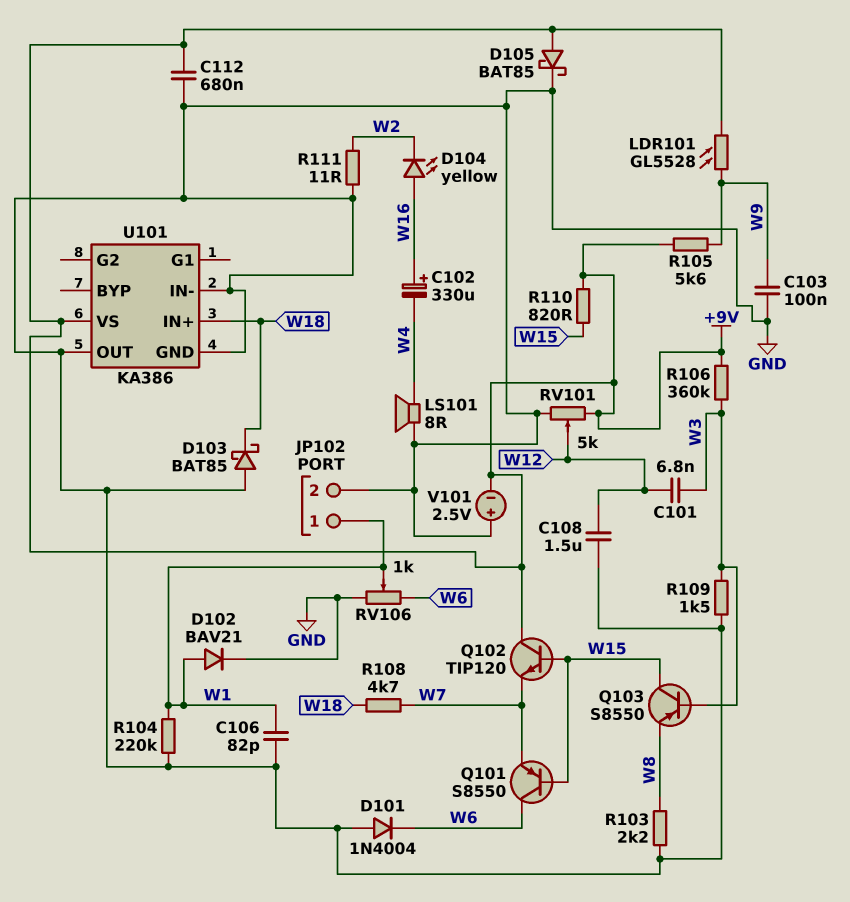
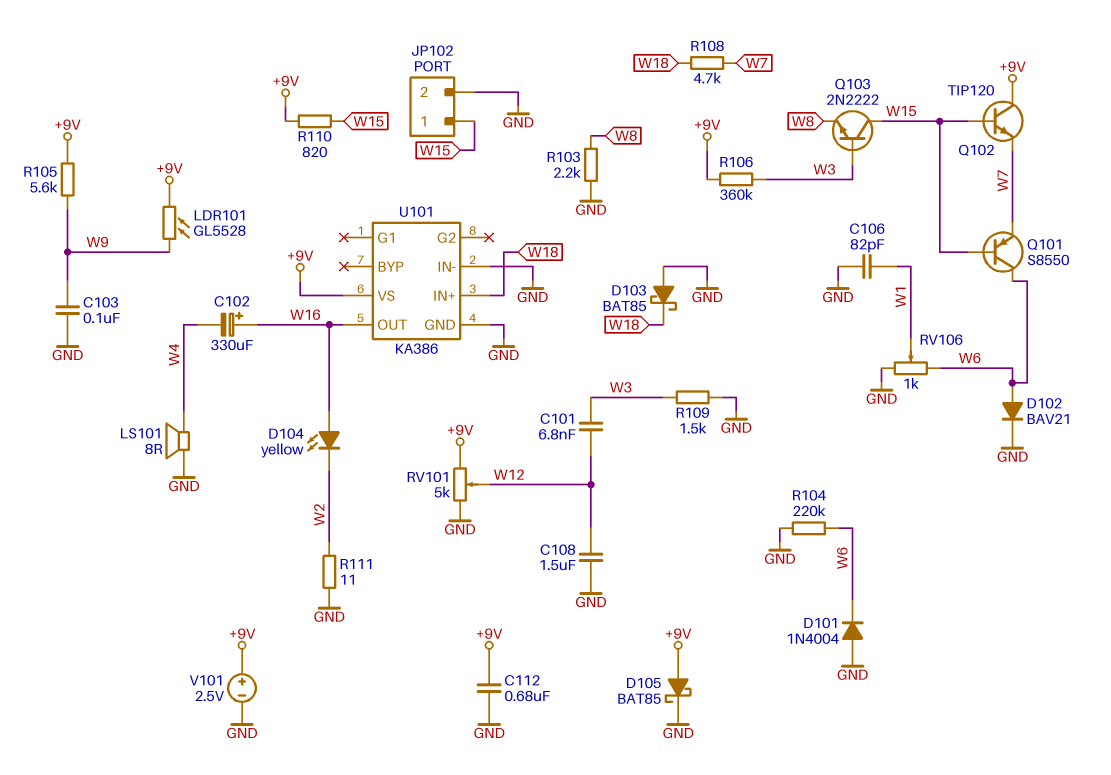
D102: diode BAV21 (A W1, K GND) -> diode BAV21 (A W6, K GND)
JP102 pin 1: W1 -> W15
Q103: PNP S8550 (B W3, C W15, E W8) -> NPN 2N2222 (B W3, C W15, E W8)
R104: 220k (GND, W1) -> 220k (GND, W6)
U101 pin OUT: GND -> W16
V101: 2.5V (plus GND, minus +9V) -> 2.5V (plus +9V, minus GND)

